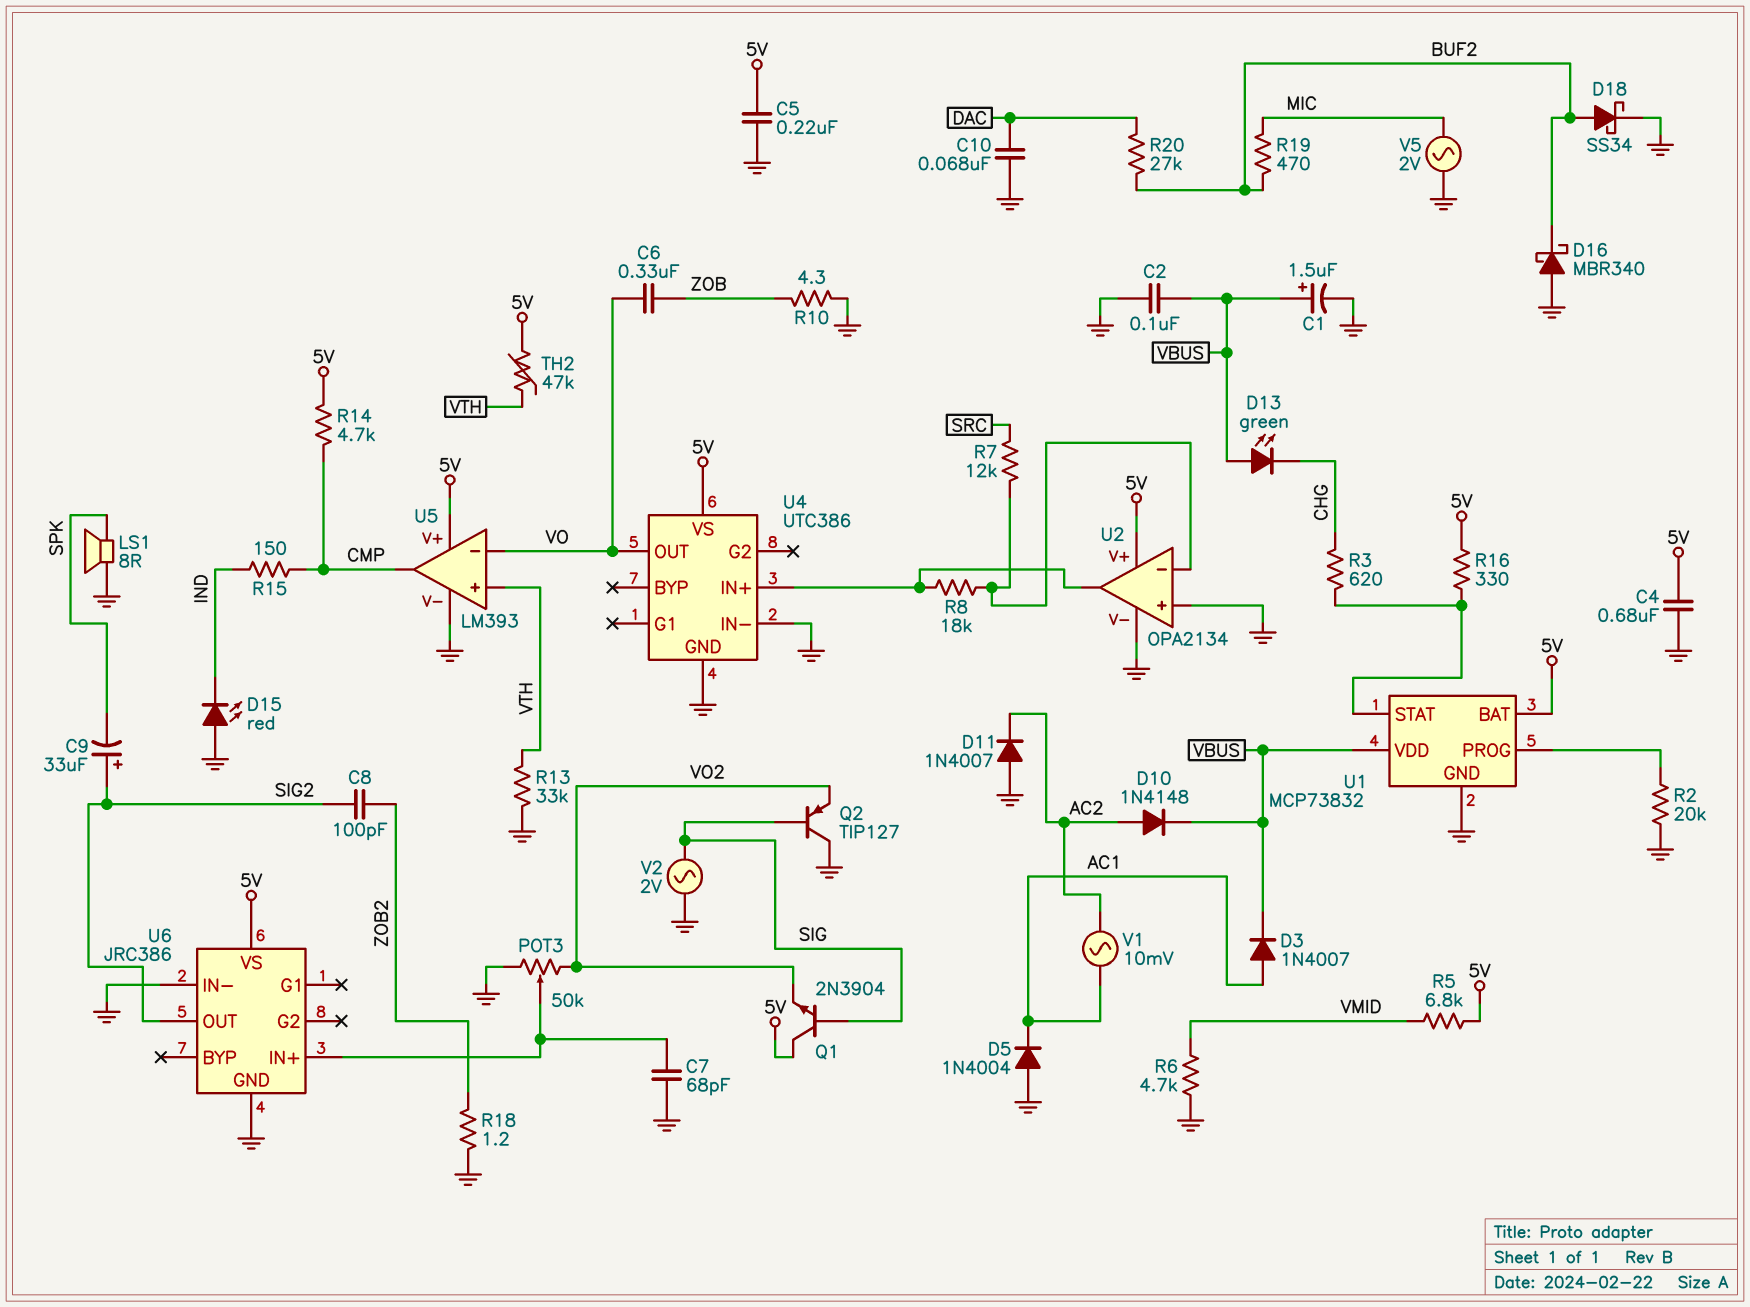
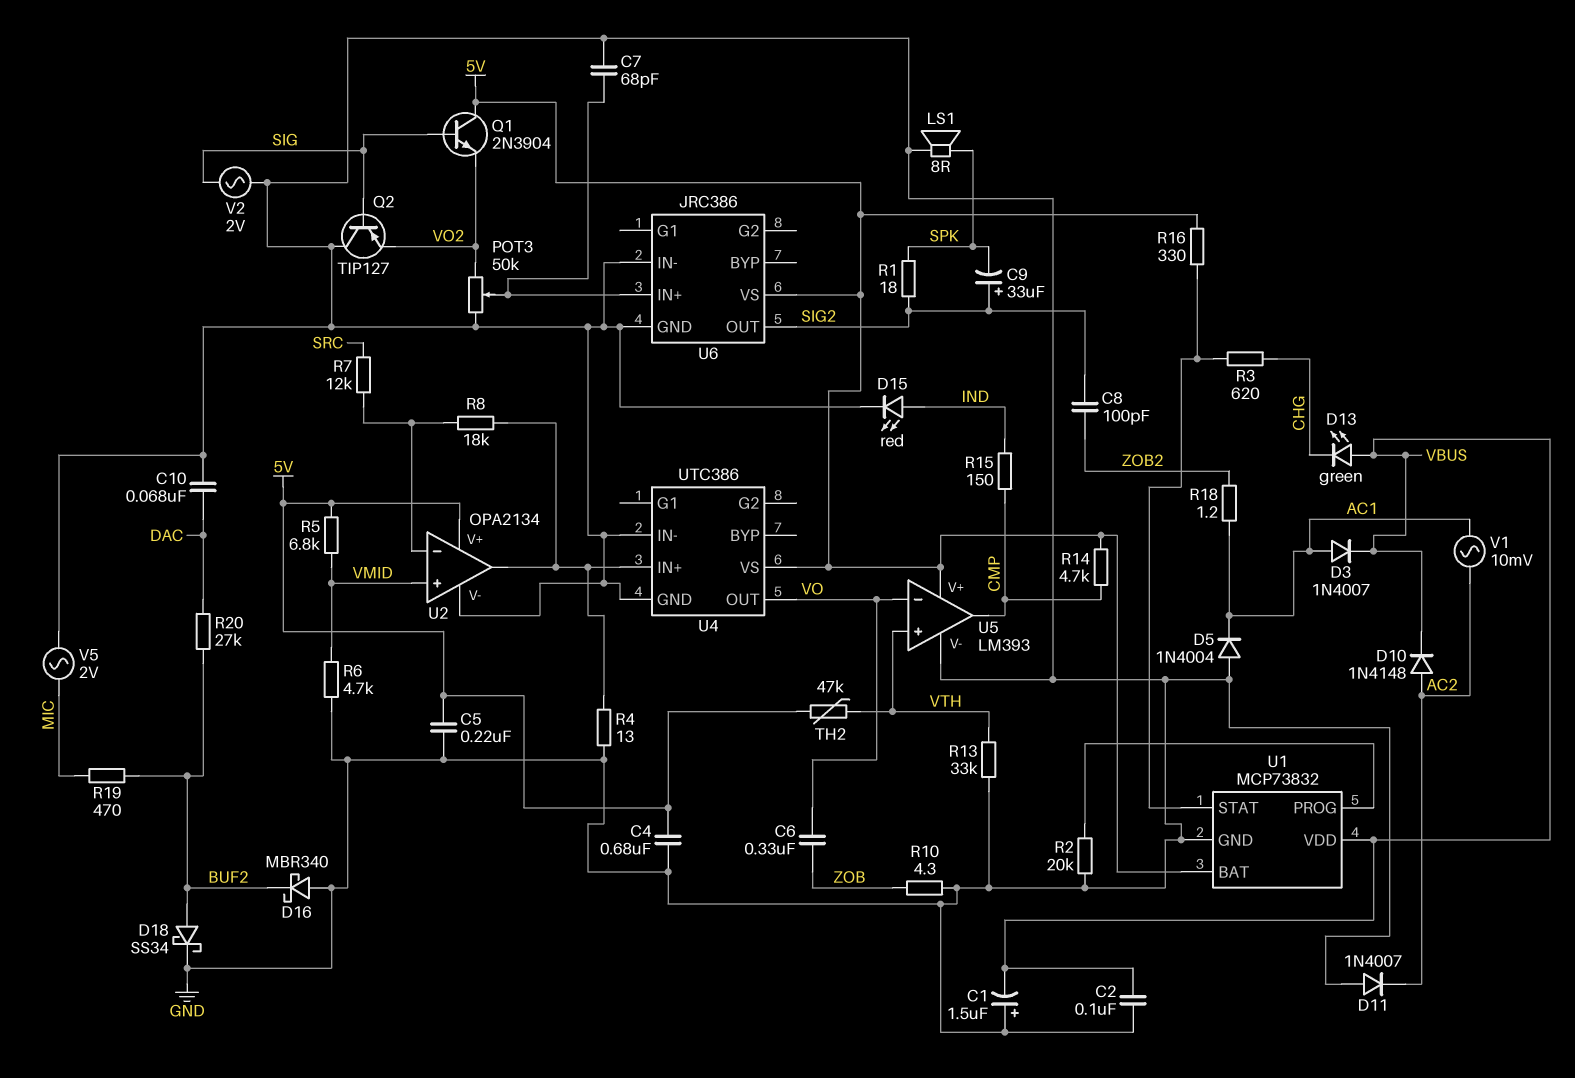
C1: 1.5uF (plus VBUS, minus GND) -> 1.5uF (plus GND, minus VBUS)
D15: LED red (A GND, K IND) -> LED red (A IND, K GND)
R1: none -> 18 (SIG2, SPK)
R4: none -> 13 (GND, U2/out)
R18: 1.2 (GND, ZOB2) -> 1.2 (AC1, ZOB2)
U2 pin in+: GND -> VMID

